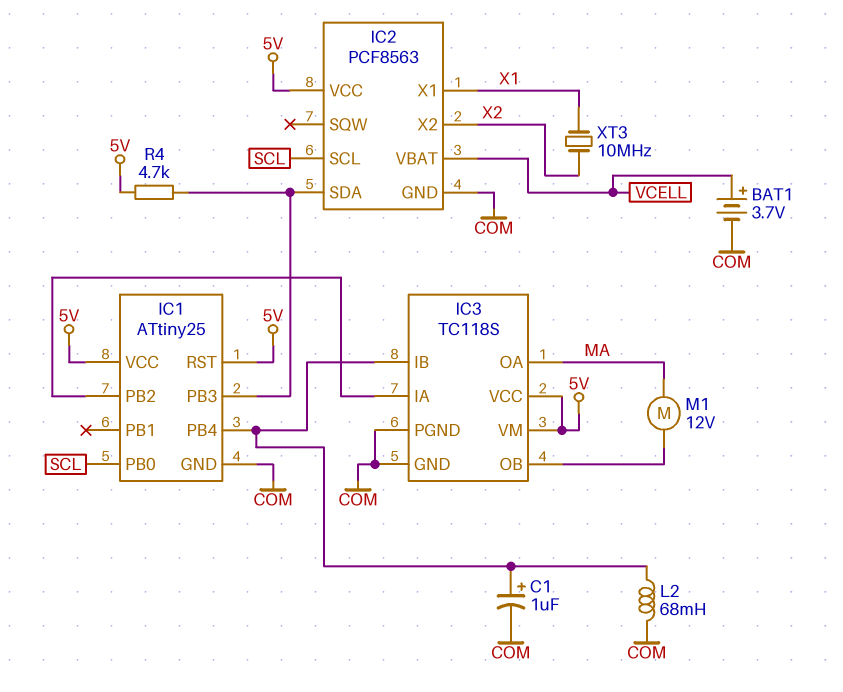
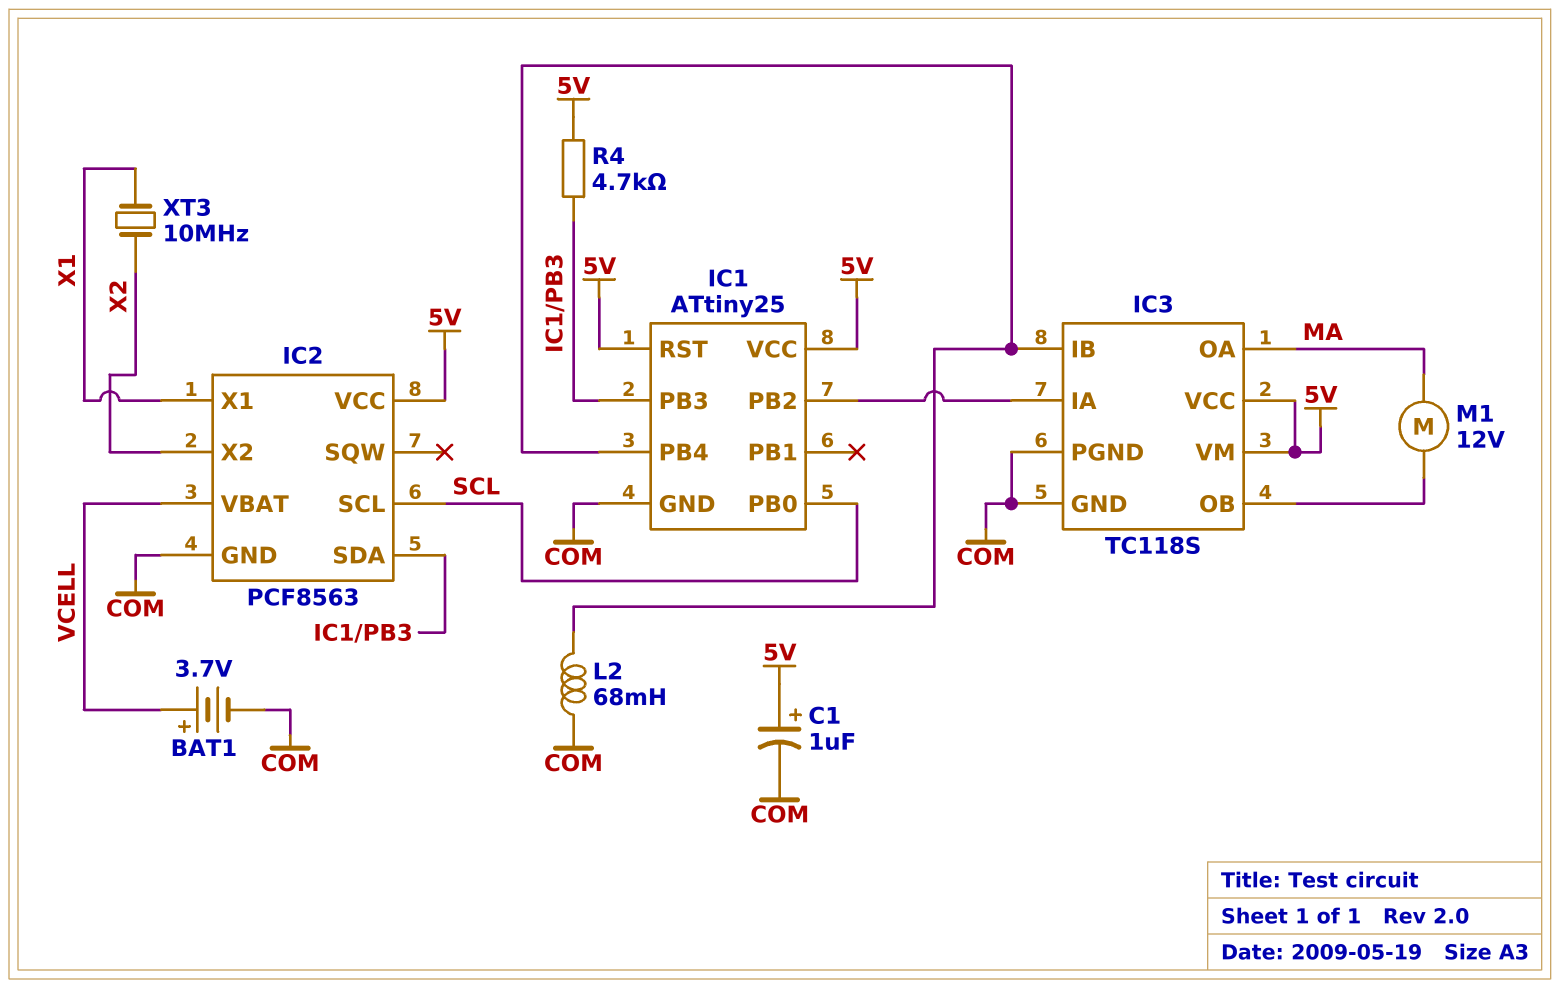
C1: 1uF (plus IC1/PB4, minus COM) -> 1uF (plus 5V, minus COM)

